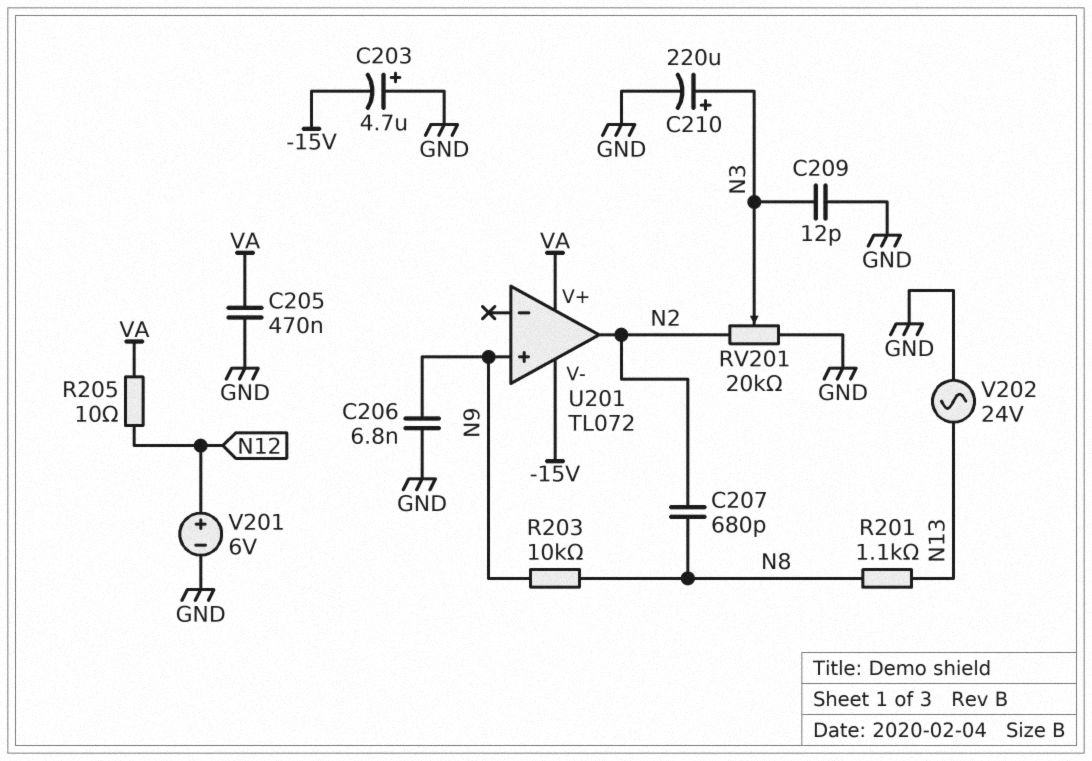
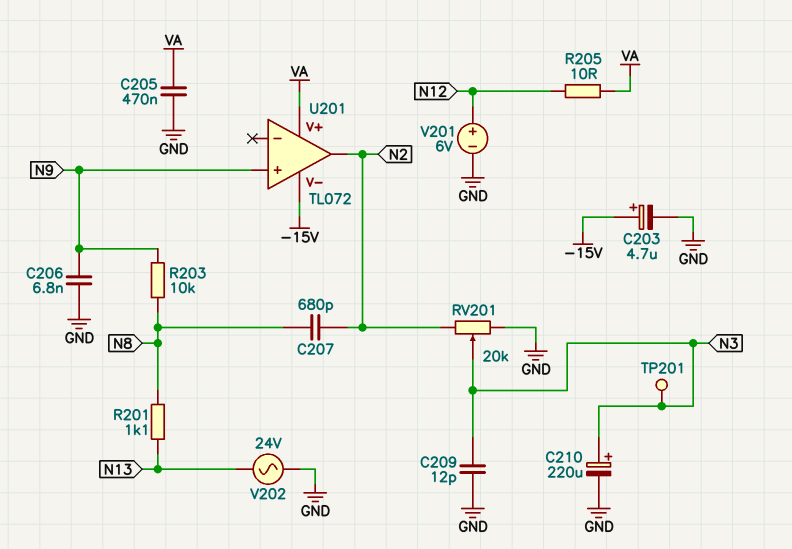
C203: 4.7uF (plus GND, minus -15V) -> 4.7uF (plus -15V, minus GND)
TP201: none -> test point (N3)

